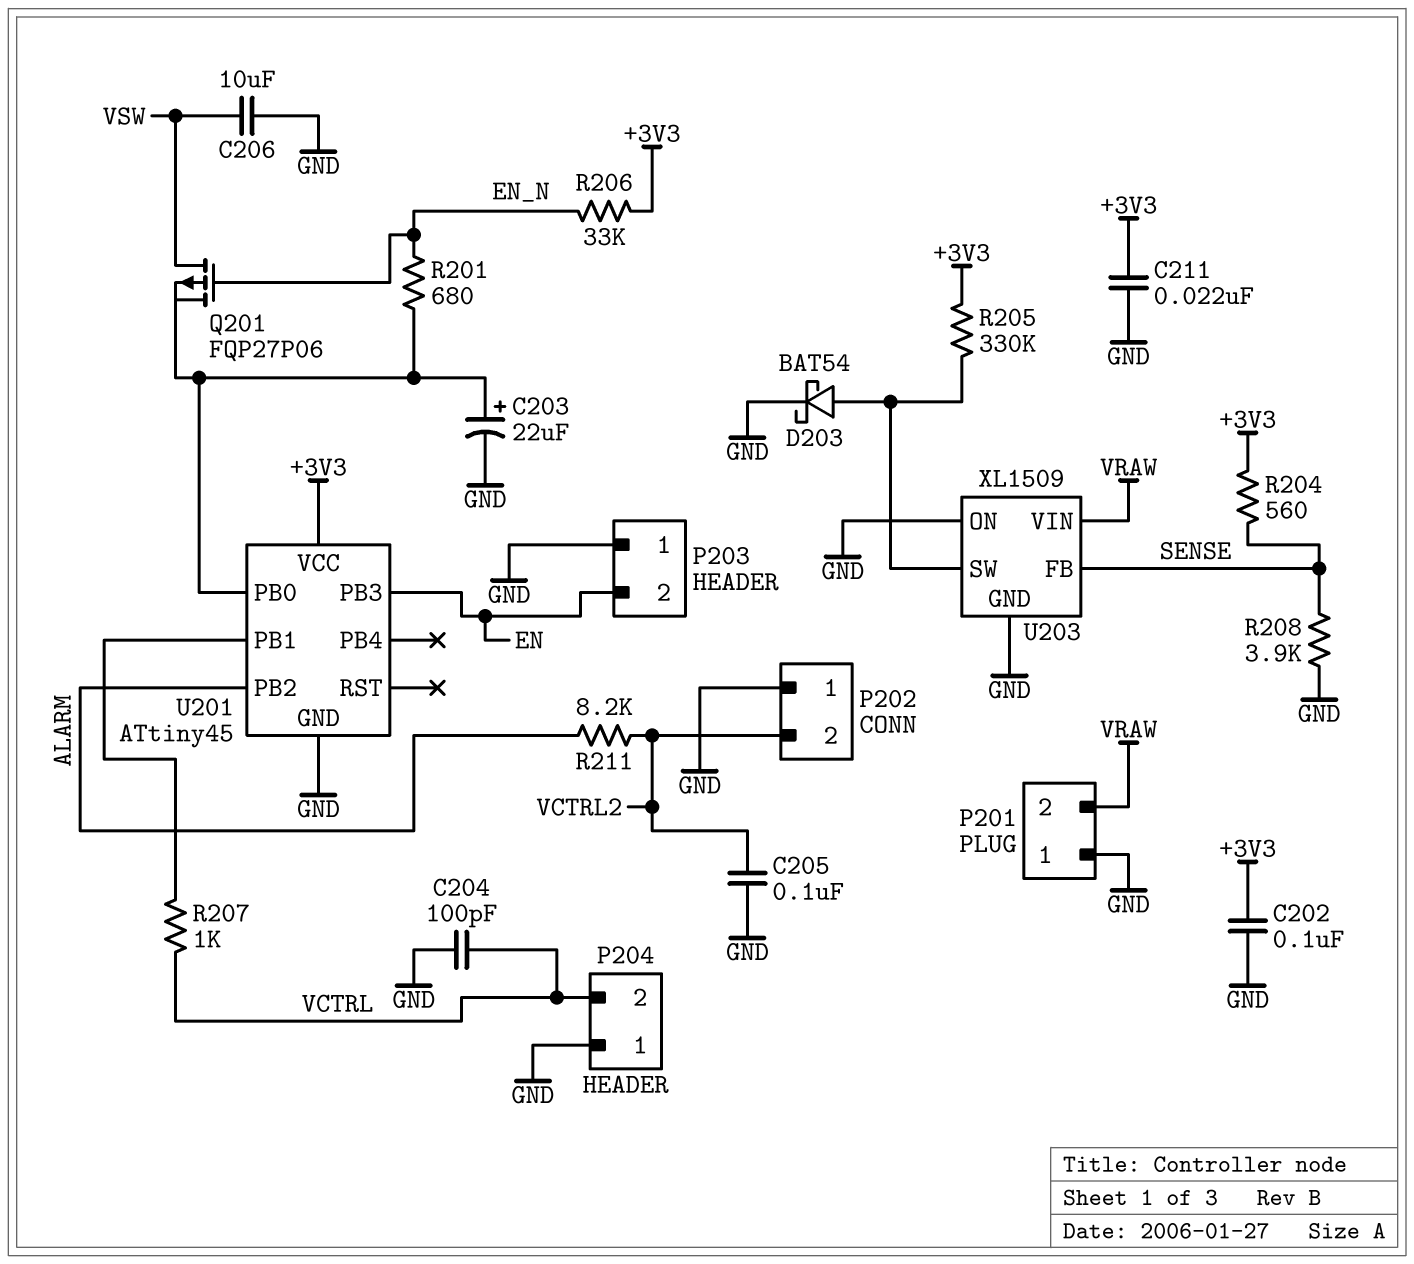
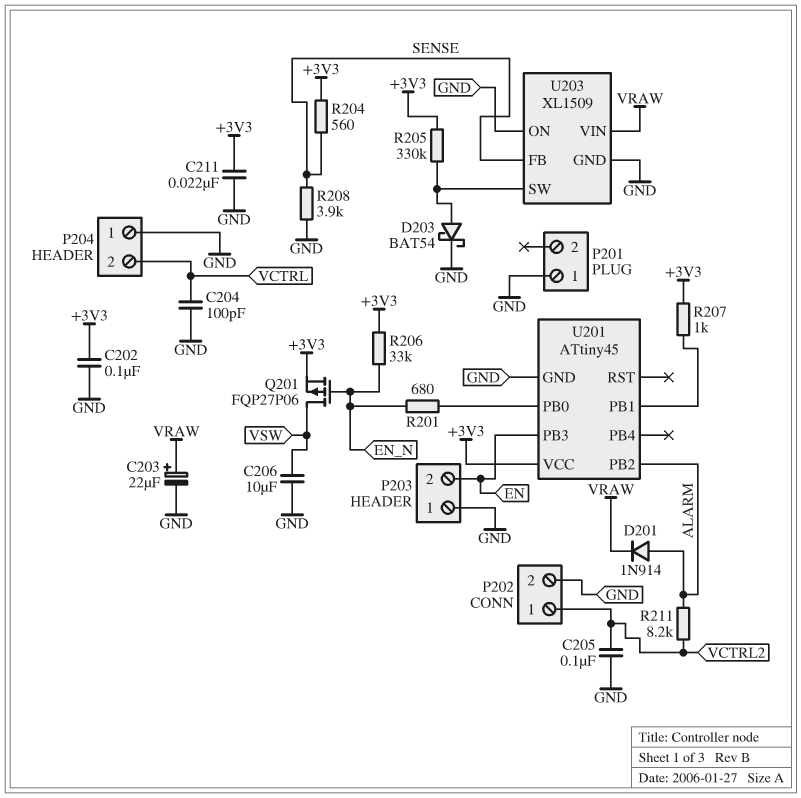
C203: 22uF (plus U201/PB0, minus GND) -> 22uF (plus VRAW, minus GND)
D201: none -> diode 1N914 (A ALARM, K VRAW)
P201 pin 2: VRAW -> none
P202 pin 1: GND -> VCTRL2
P202 pin 2: VCTRL2 -> GND
Q201: PMOS FQP27P06 (G EN_N, D VSW, S U201/PB0) -> PMOS FQP27P06 (G EN_N, D VSW, S +3V3)
R207: 1k (U201/PB1, VCTRL) -> 1k (+3V3, U201/PB1)

